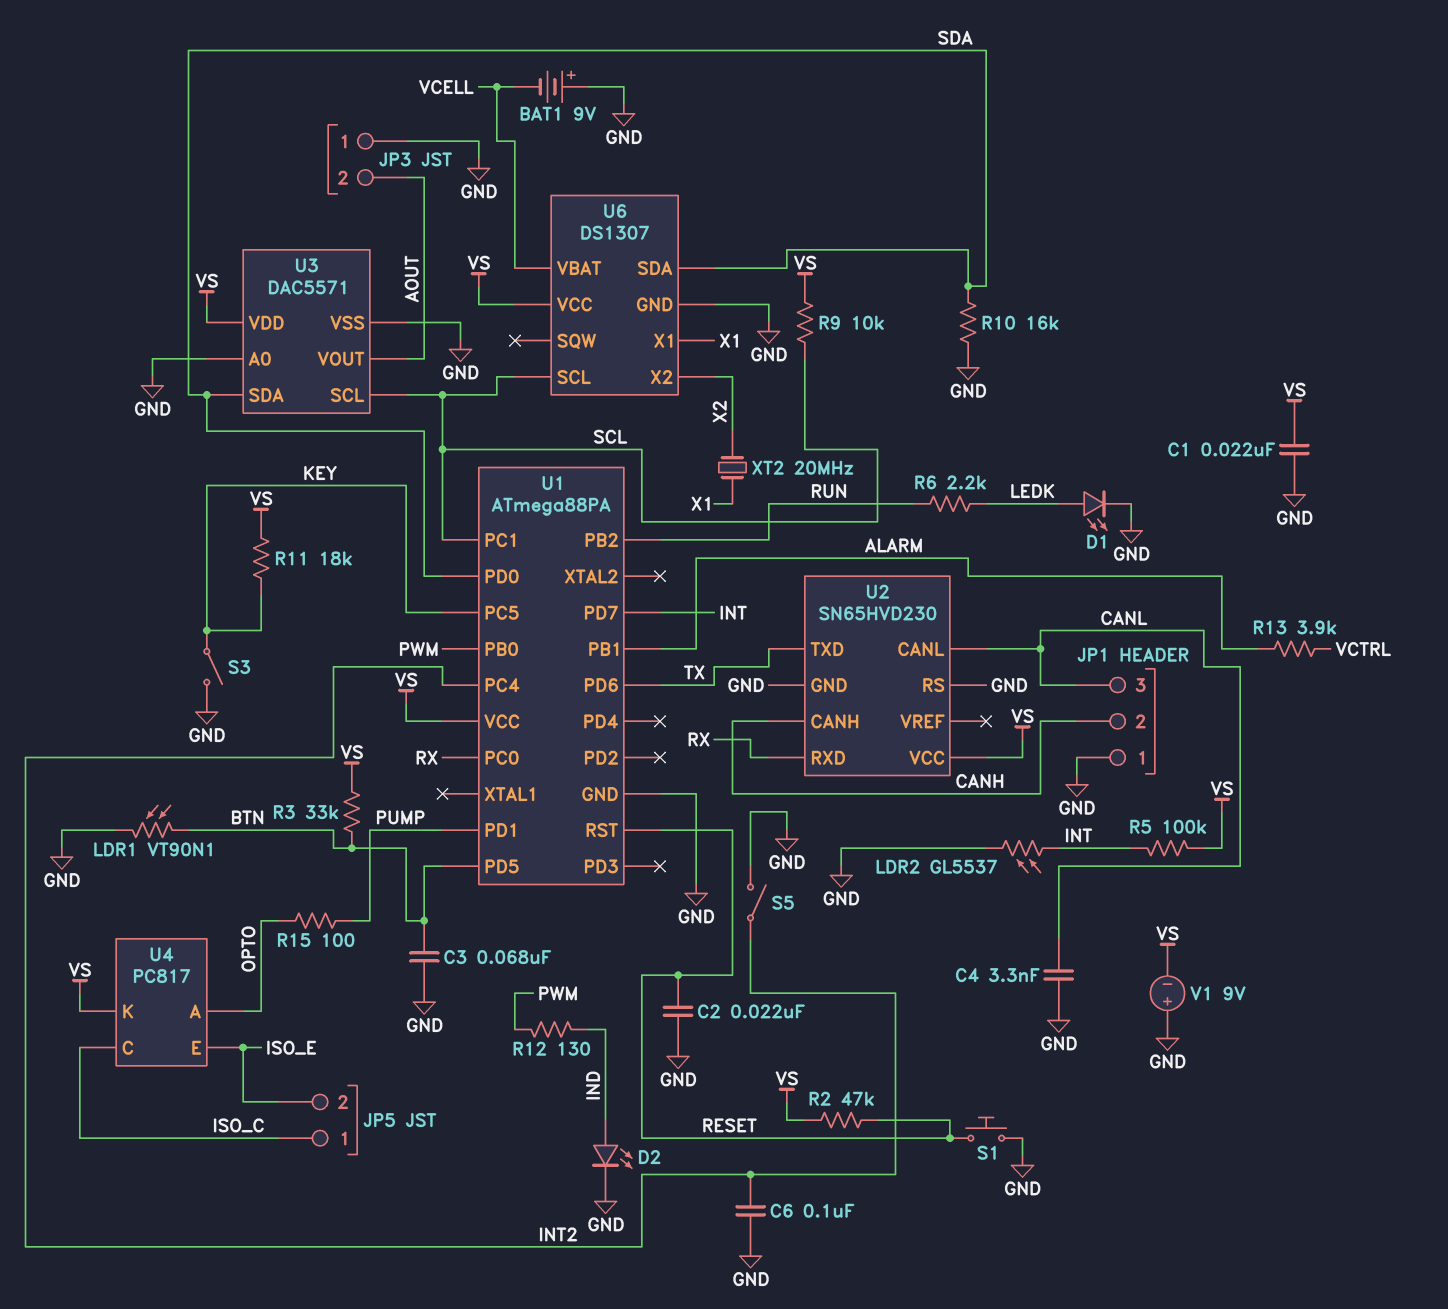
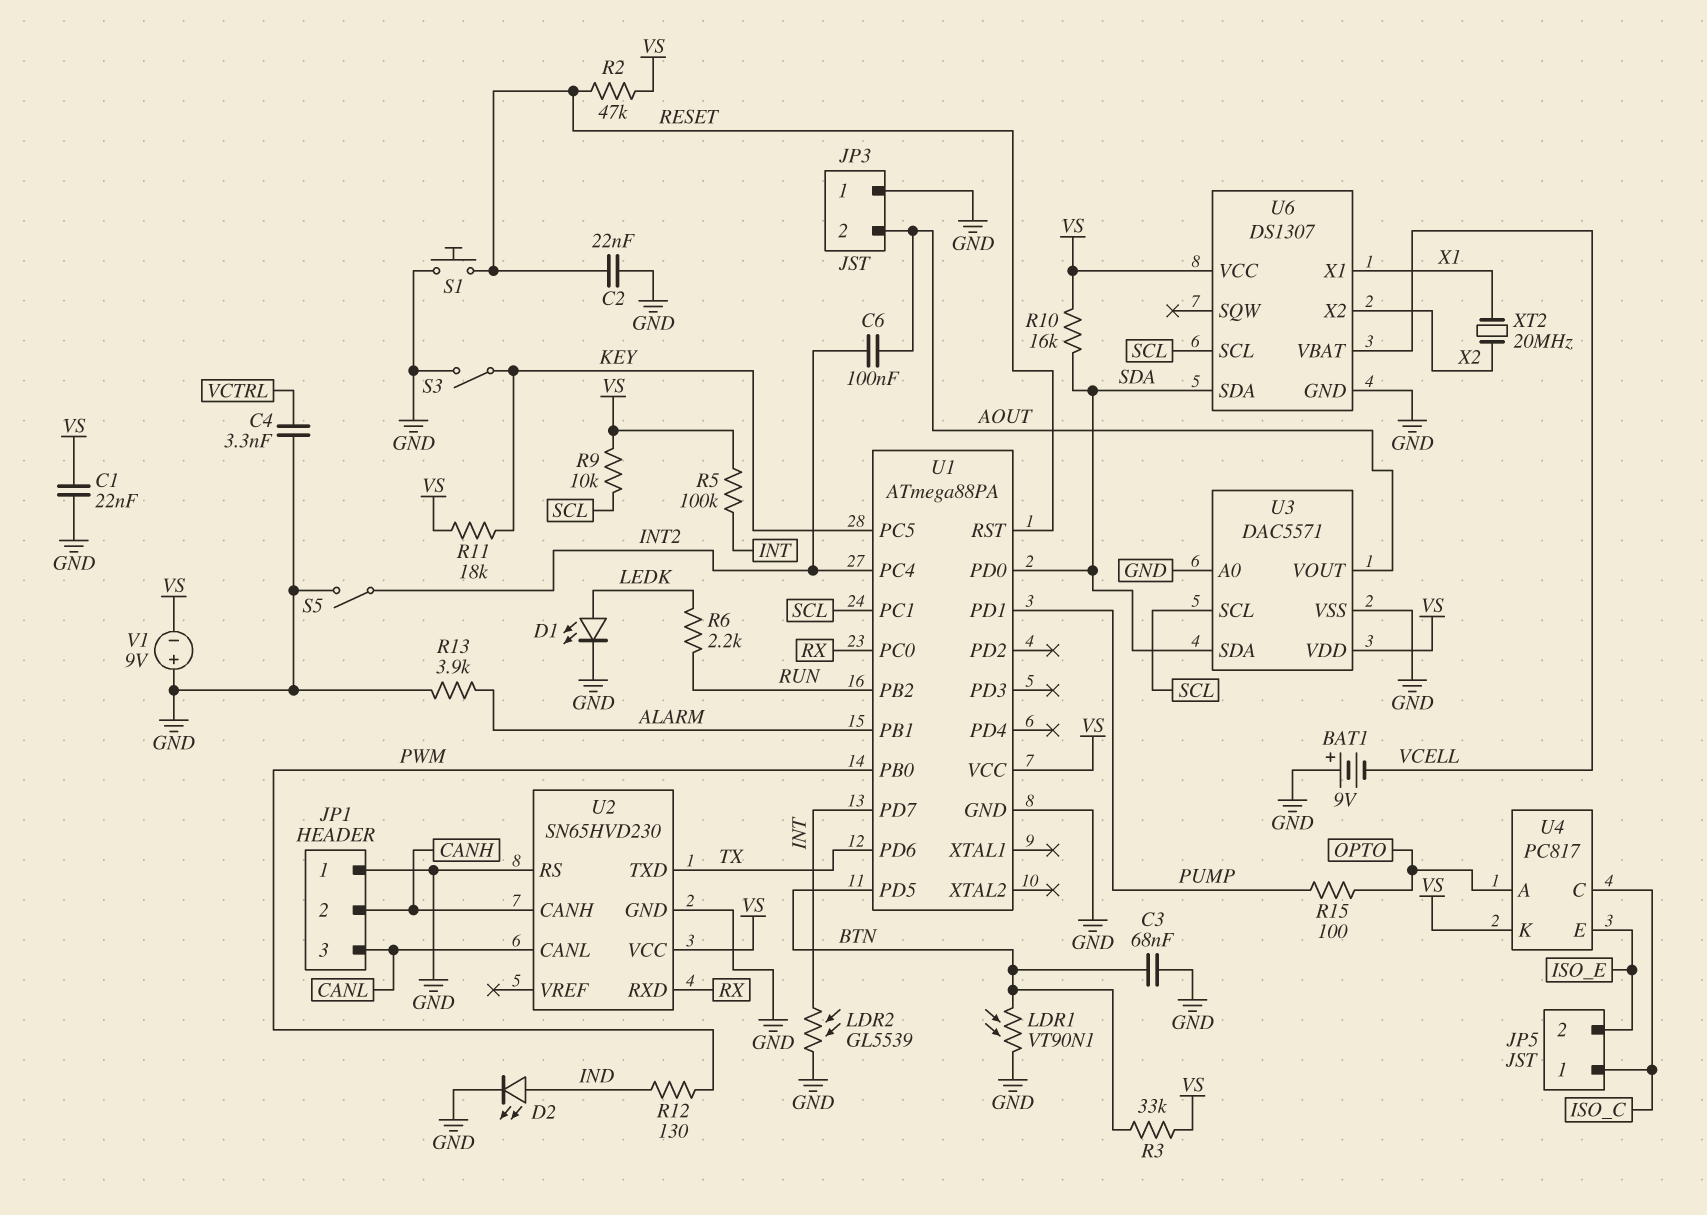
C4: 3.3nF (CANL, GND) -> 3.3nF (GND, VCTRL)
C6: 100nF (GND, INT2) -> 100nF (AOUT, INT2)
LDR2: GL5537 (GND, INT) -> GL5539 (GND, INT)
R10: 16k (GND, SDA) -> 16k (SDA, VS)
R13: 3.9k (ALARM, VCTRL) -> 3.9k (ALARM, GND)

